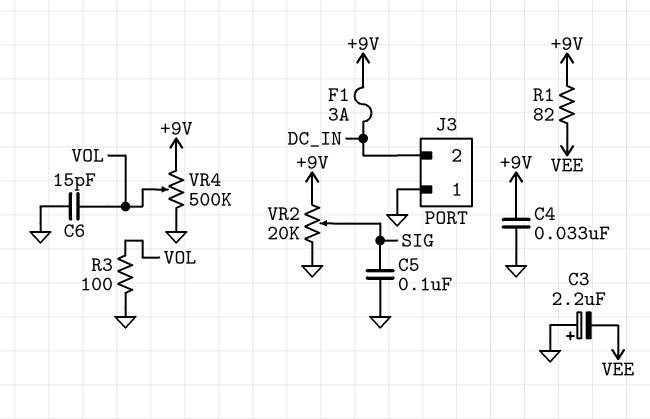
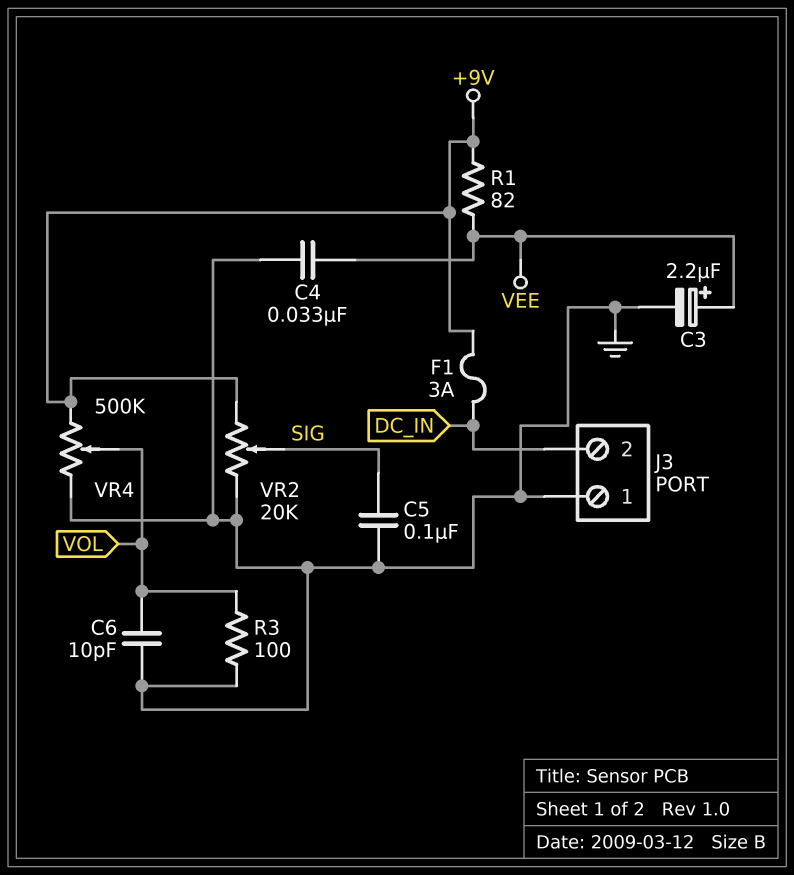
C3: 2.2uF (plus GND, minus VEE) -> 2.2uF (plus VEE, minus GND)
C4: 33nF (+9V, GND) -> 33nF (GND, VEE)
C6: 15pF (GND, VOL) -> 10pF (GND, VOL)

